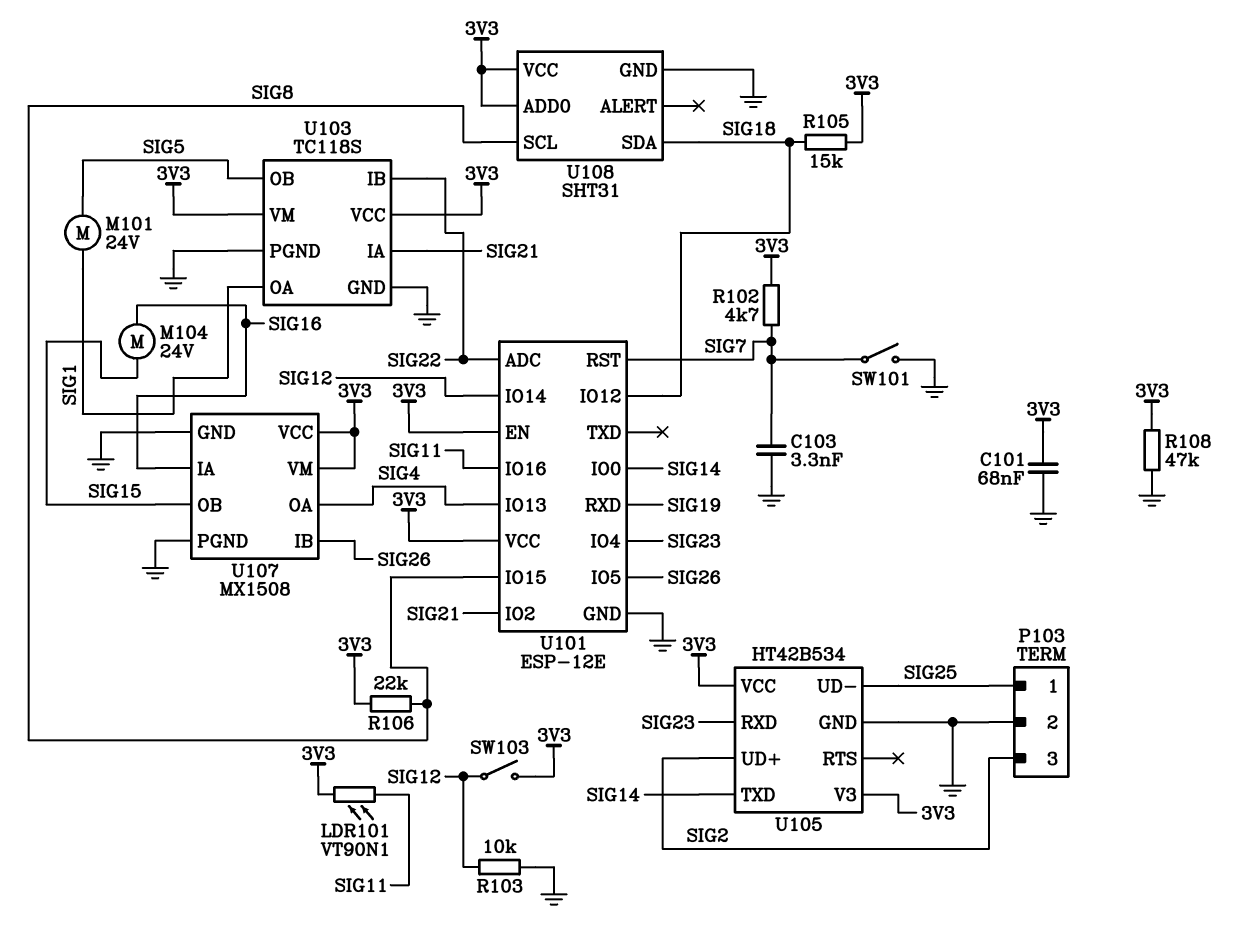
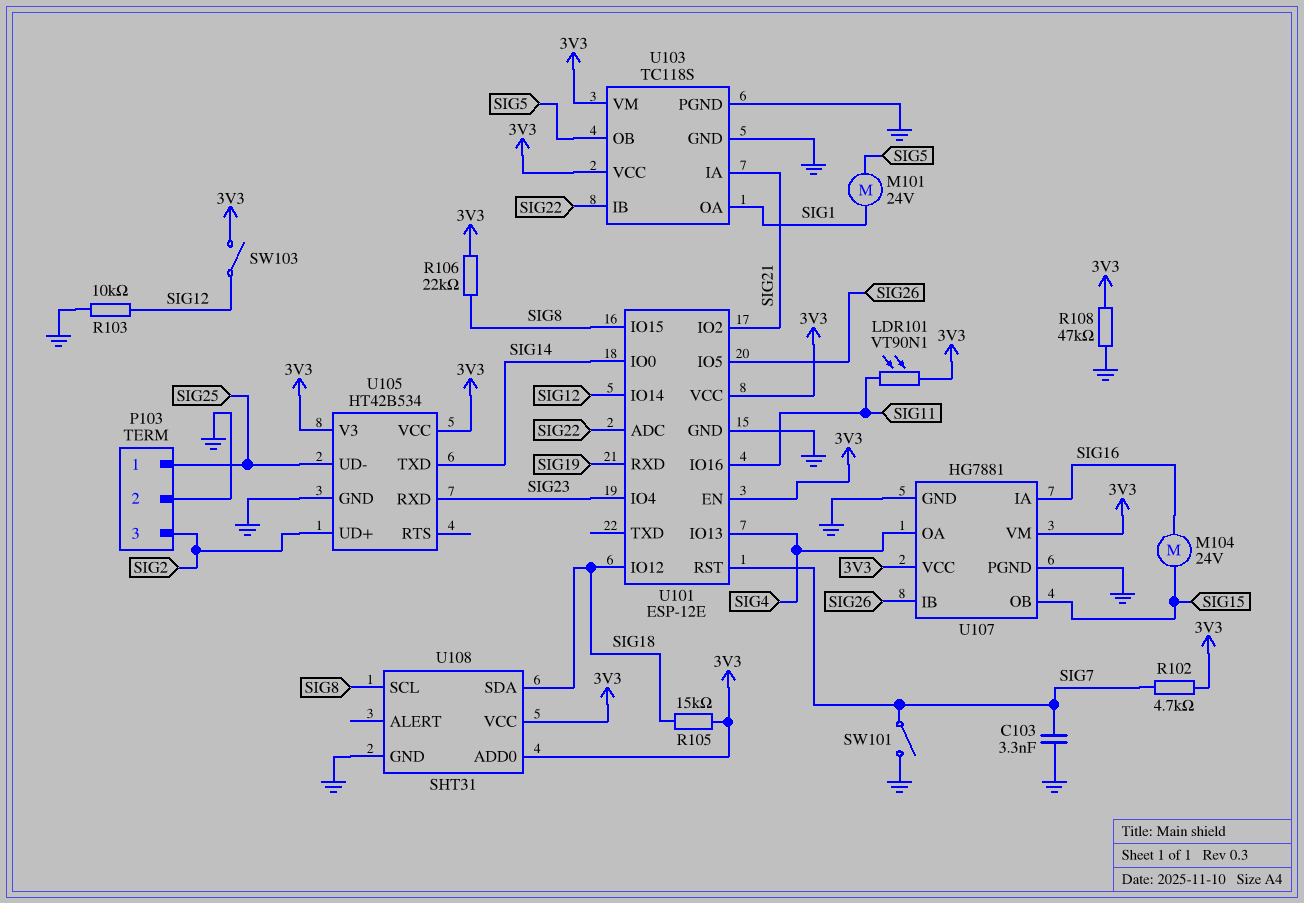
C101: 68nF (3V3, GND) -> none
U107: MX1508 -> HG7881

